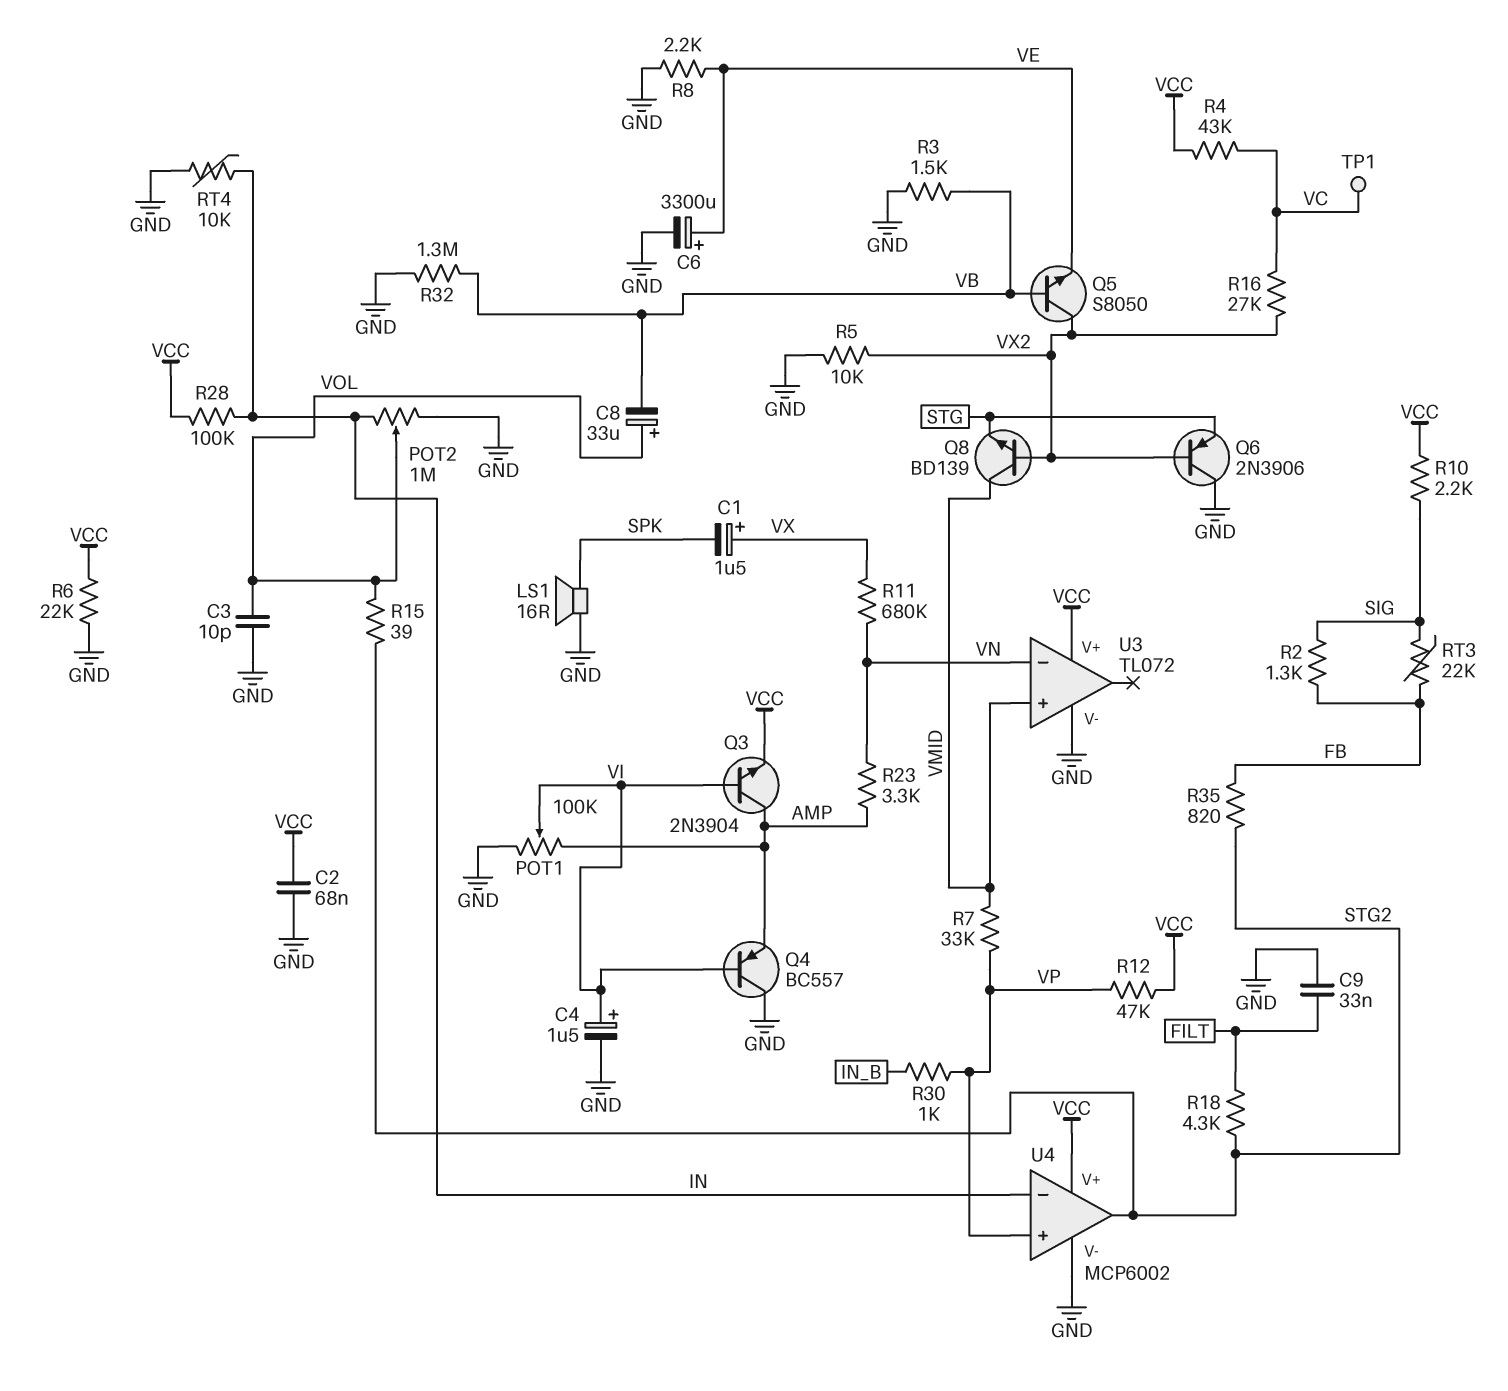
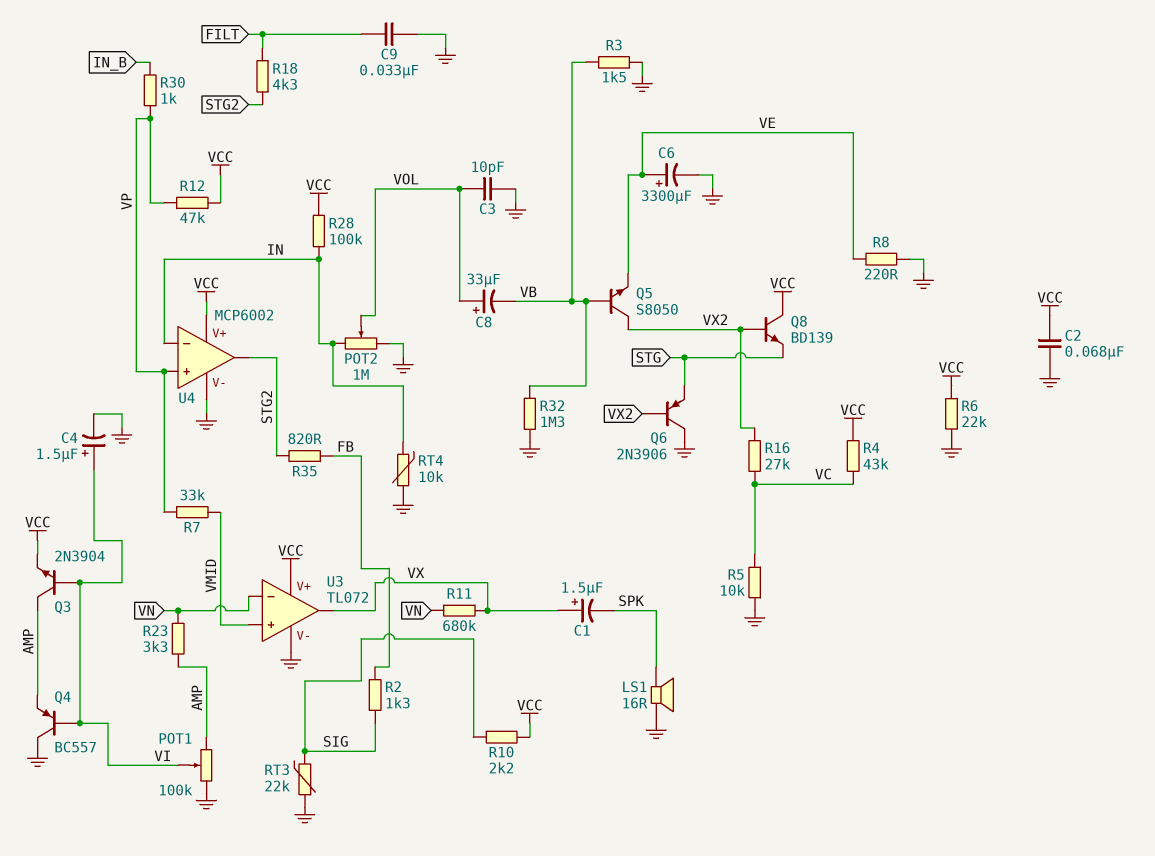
Q8: NPN BD139 (B VX2, C VMID, E STG) -> NPN BD139 (B VX2, C VCC, E STG)
R5: 10k (GND, VX2) -> 10k (GND, VC)
R8: 2.2k (GND, VE) -> 220 (GND, VE)
R15: 39 (STG2, VOL) -> none
RT3: 22k (FB, SIG) -> 22k (GND, SIG)
TP1: test point (VC) -> none
U3 pin out: none -> VX

